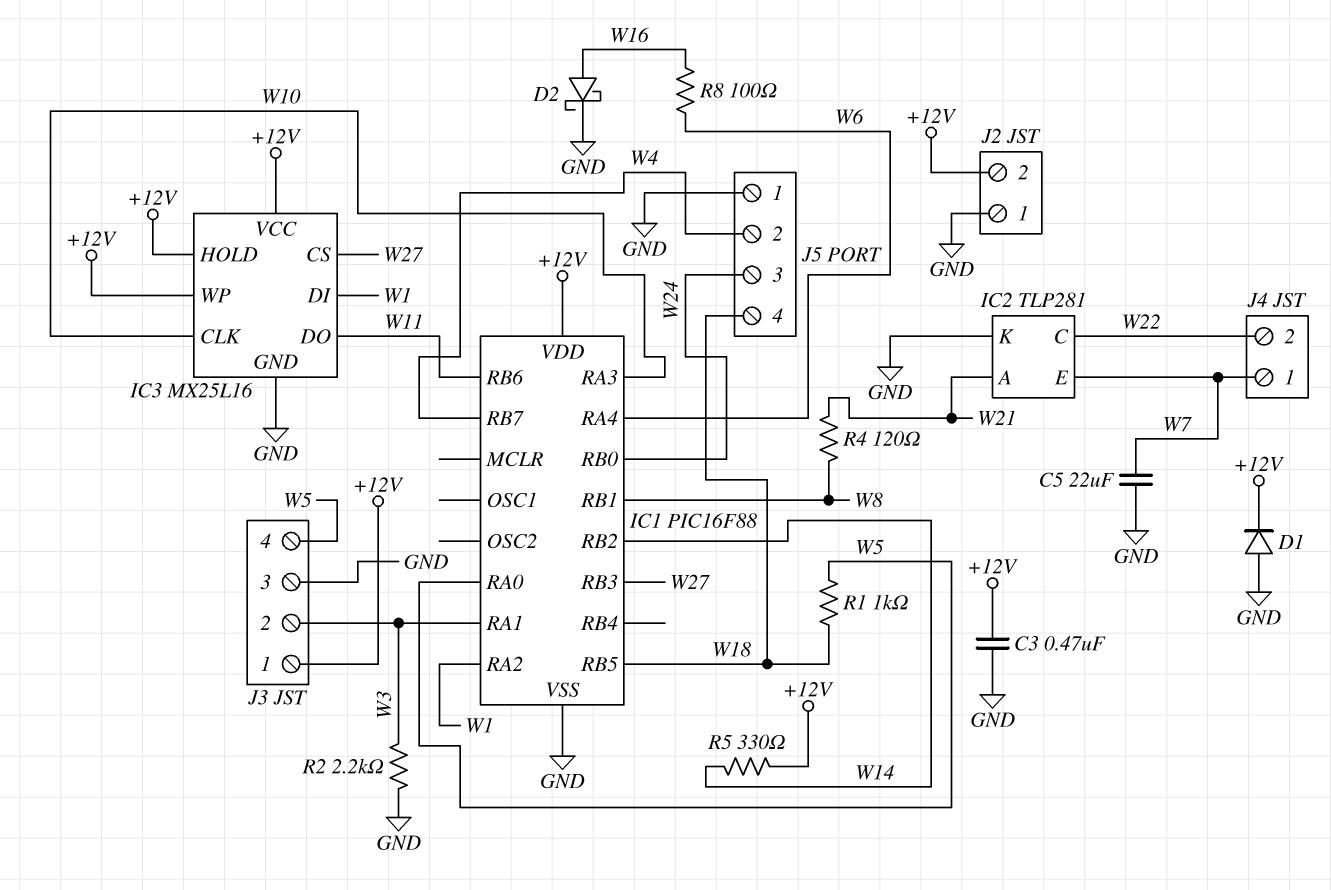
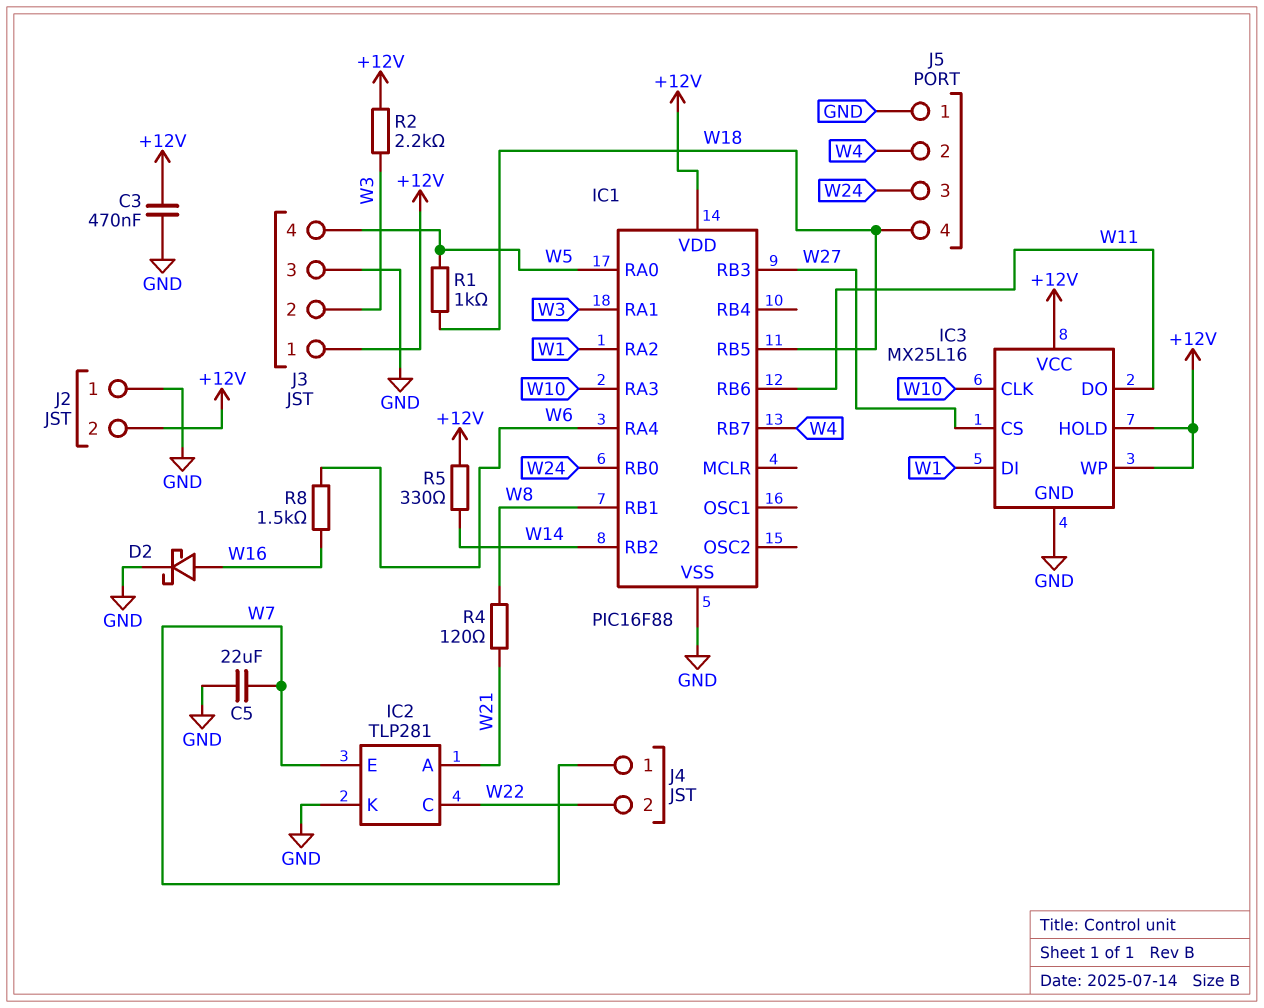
D1: diode (A GND, K +12V) -> none
R2: 2.2k (GND, W3) -> 2.2k (+12V, W3)
R8: 100 (W6, W16) -> 1.5k (W6, W16)

